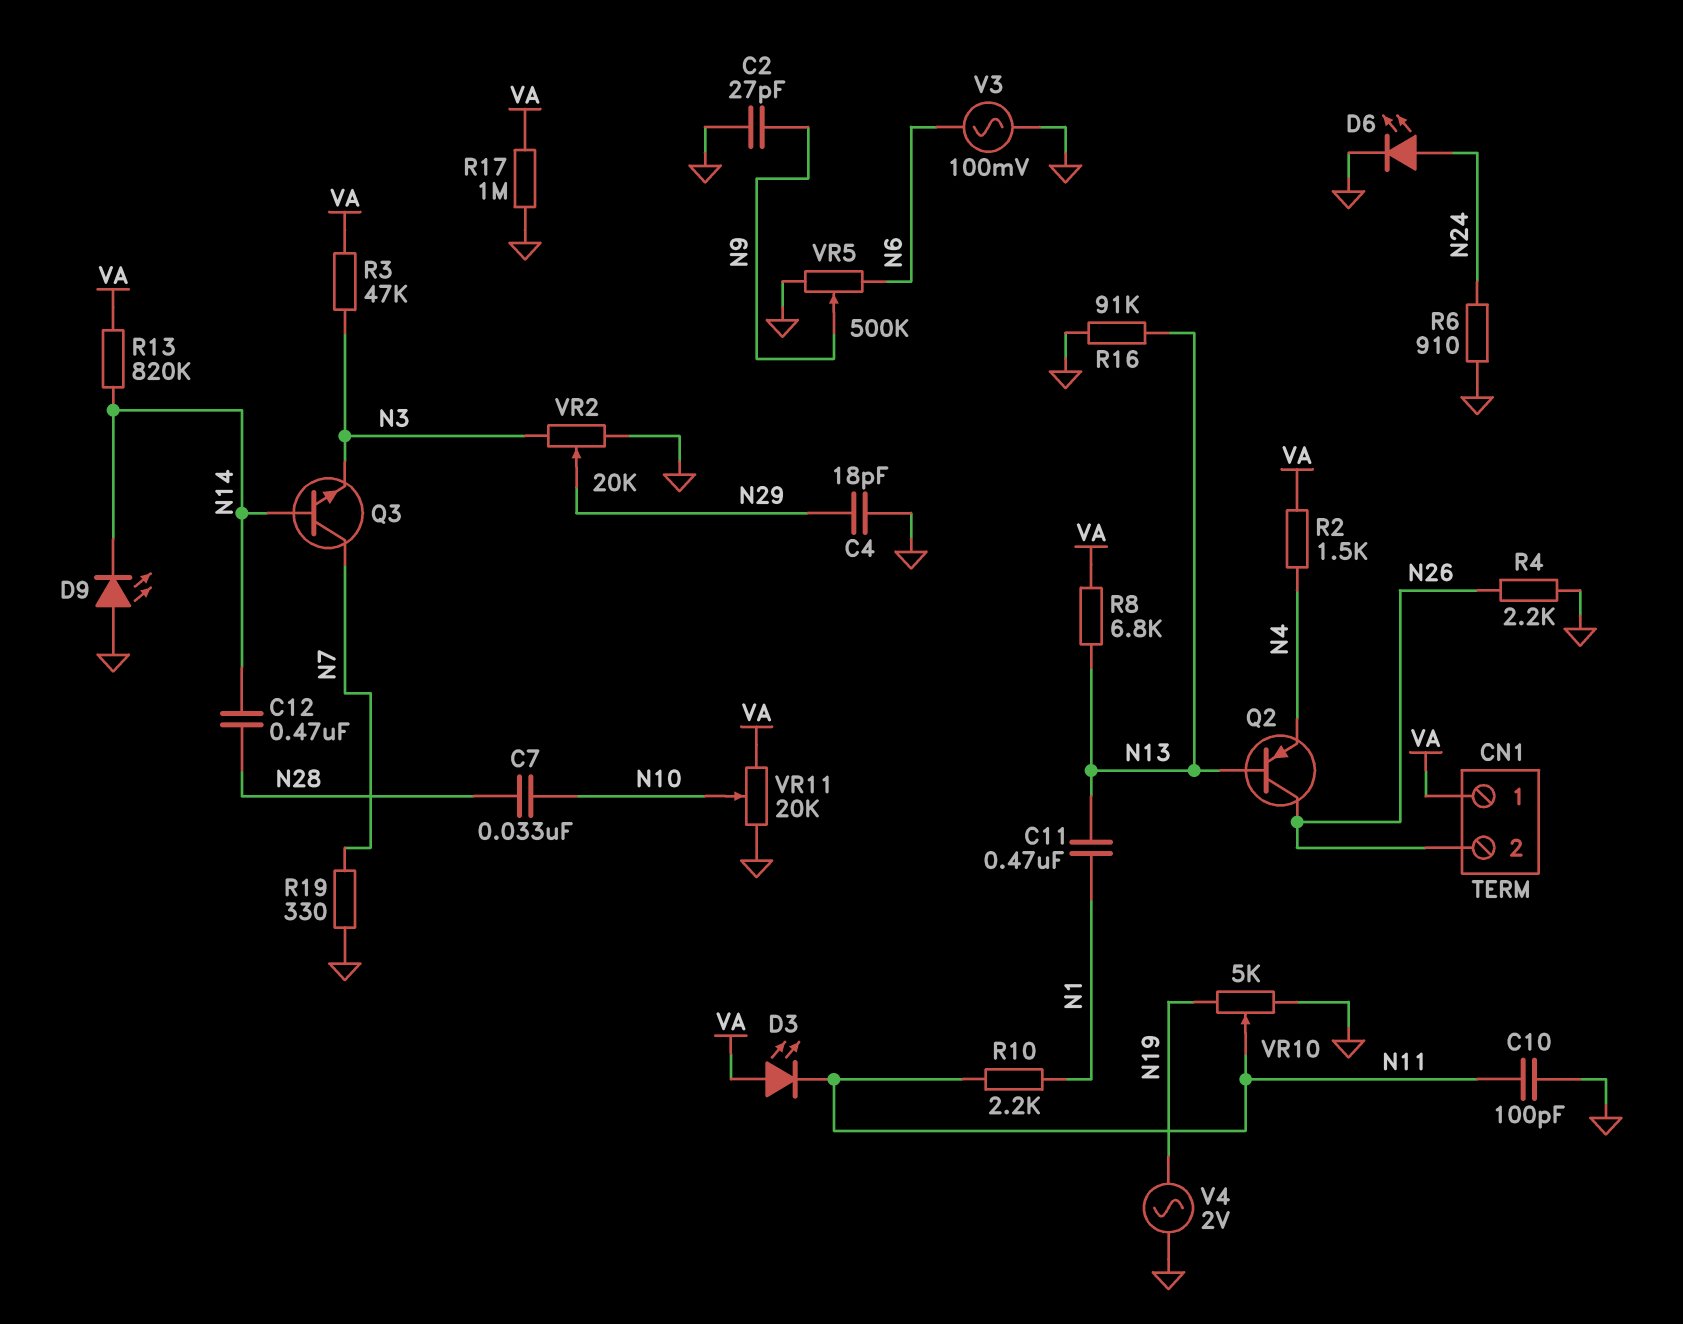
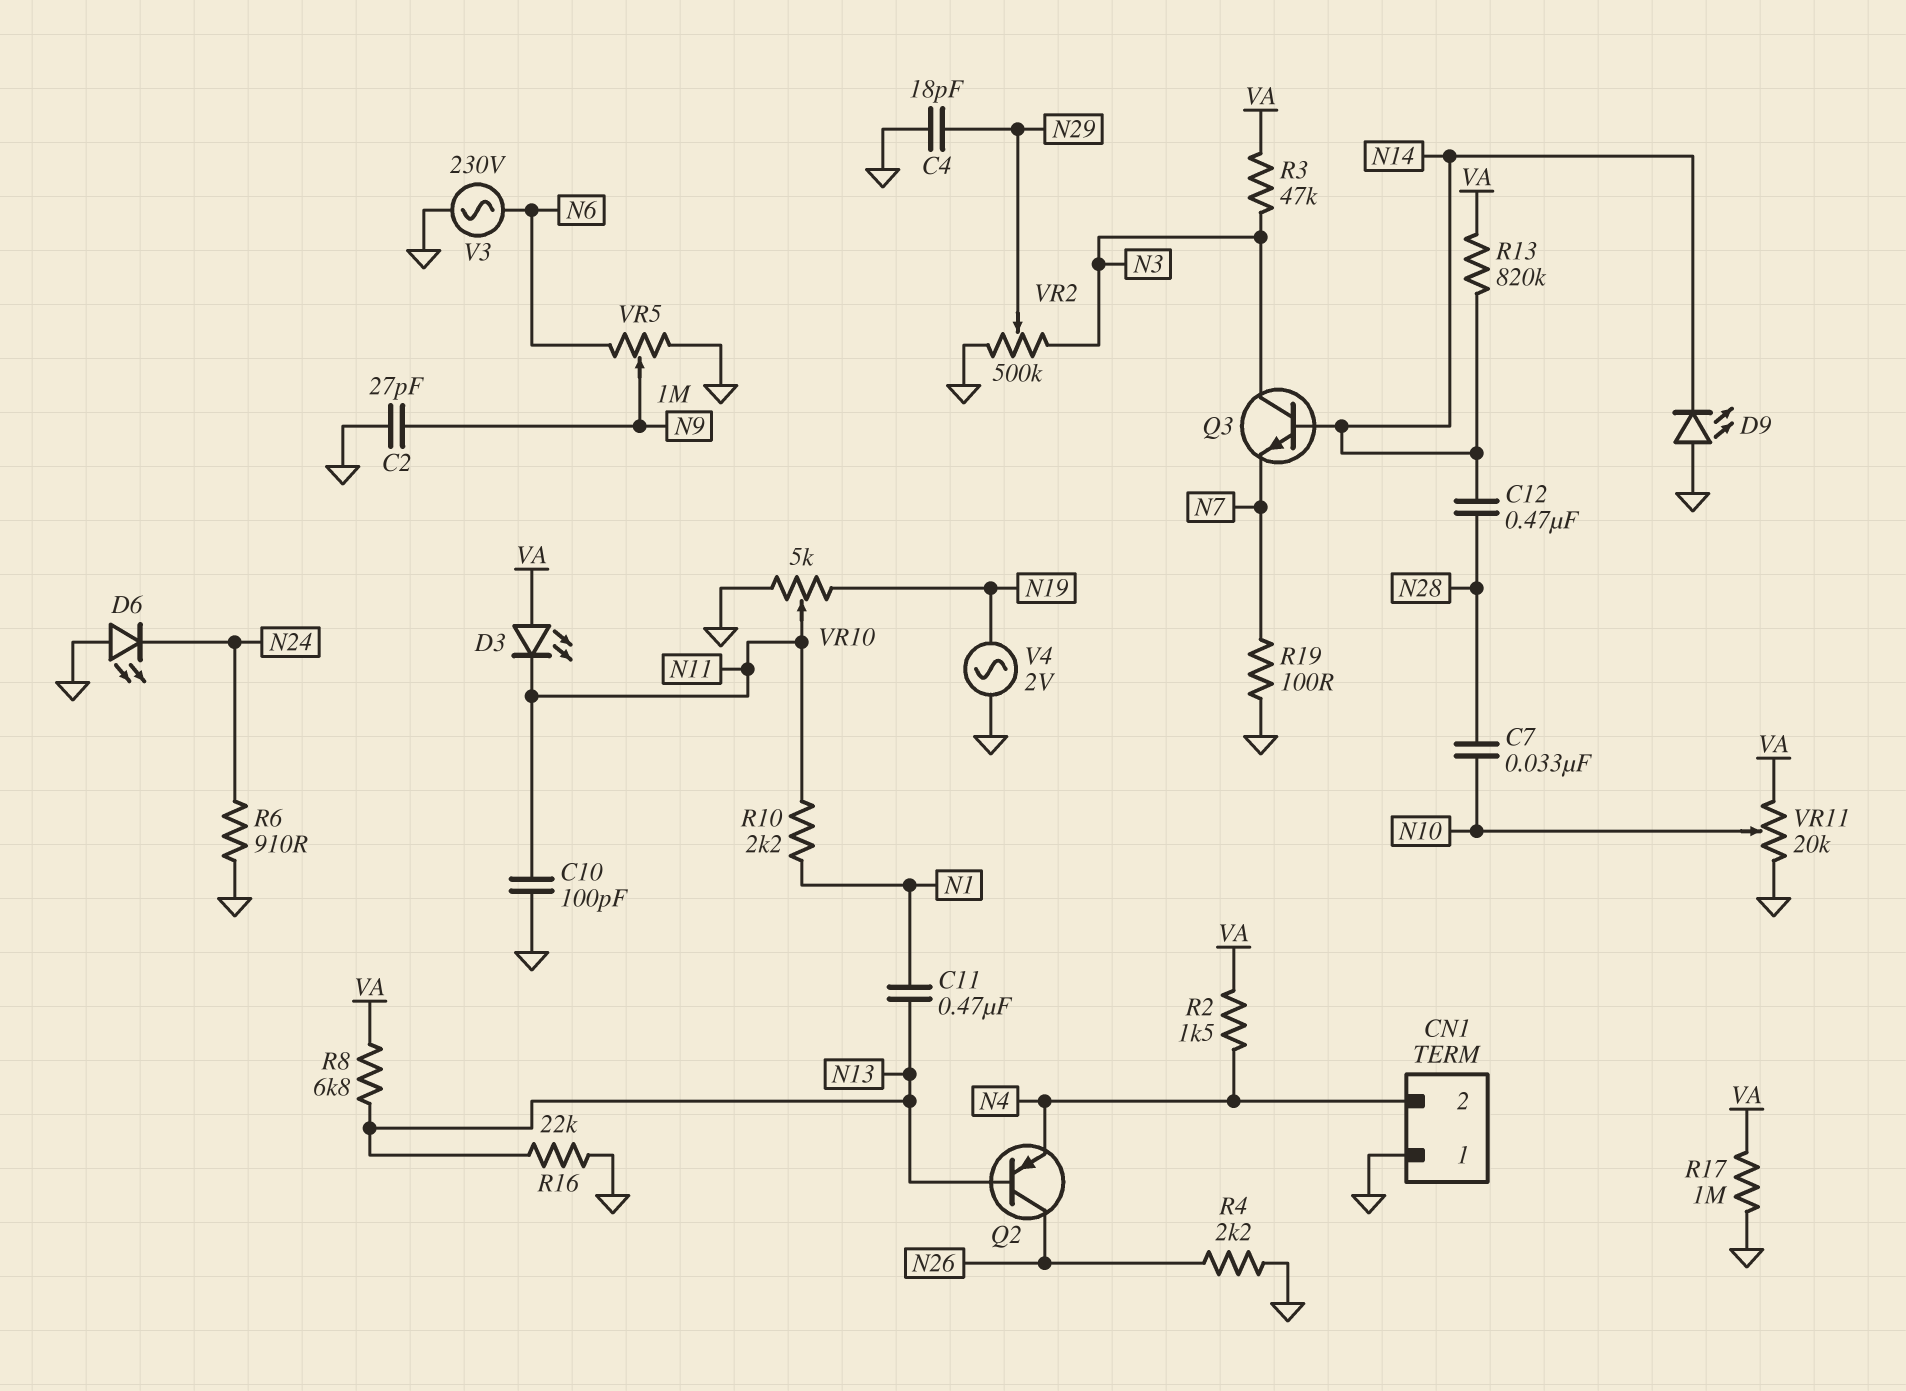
CN1 pin 1: VA -> GND
CN1 pin 2: N26 -> N4
D6: LED (A N24, K GND) -> LED (A GND, K N24)
Q3: NPN (B N14, C N7, E N3) -> NPN (B N14, C N3, E N7)
R16: 91k (GND, N13) -> 22k (GND, N13)
R19: 330 (GND, N7) -> 100 (GND, N7)
V3: AC 100mV (GND, N6) -> AC 230V (GND, N6)
VR2: 20k (GND, N3, wiper N29) -> 500k (GND, N3, wiper N29)
VR5: 500k (GND, N6, wiper N9) -> 1M (GND, N6, wiper N9)

